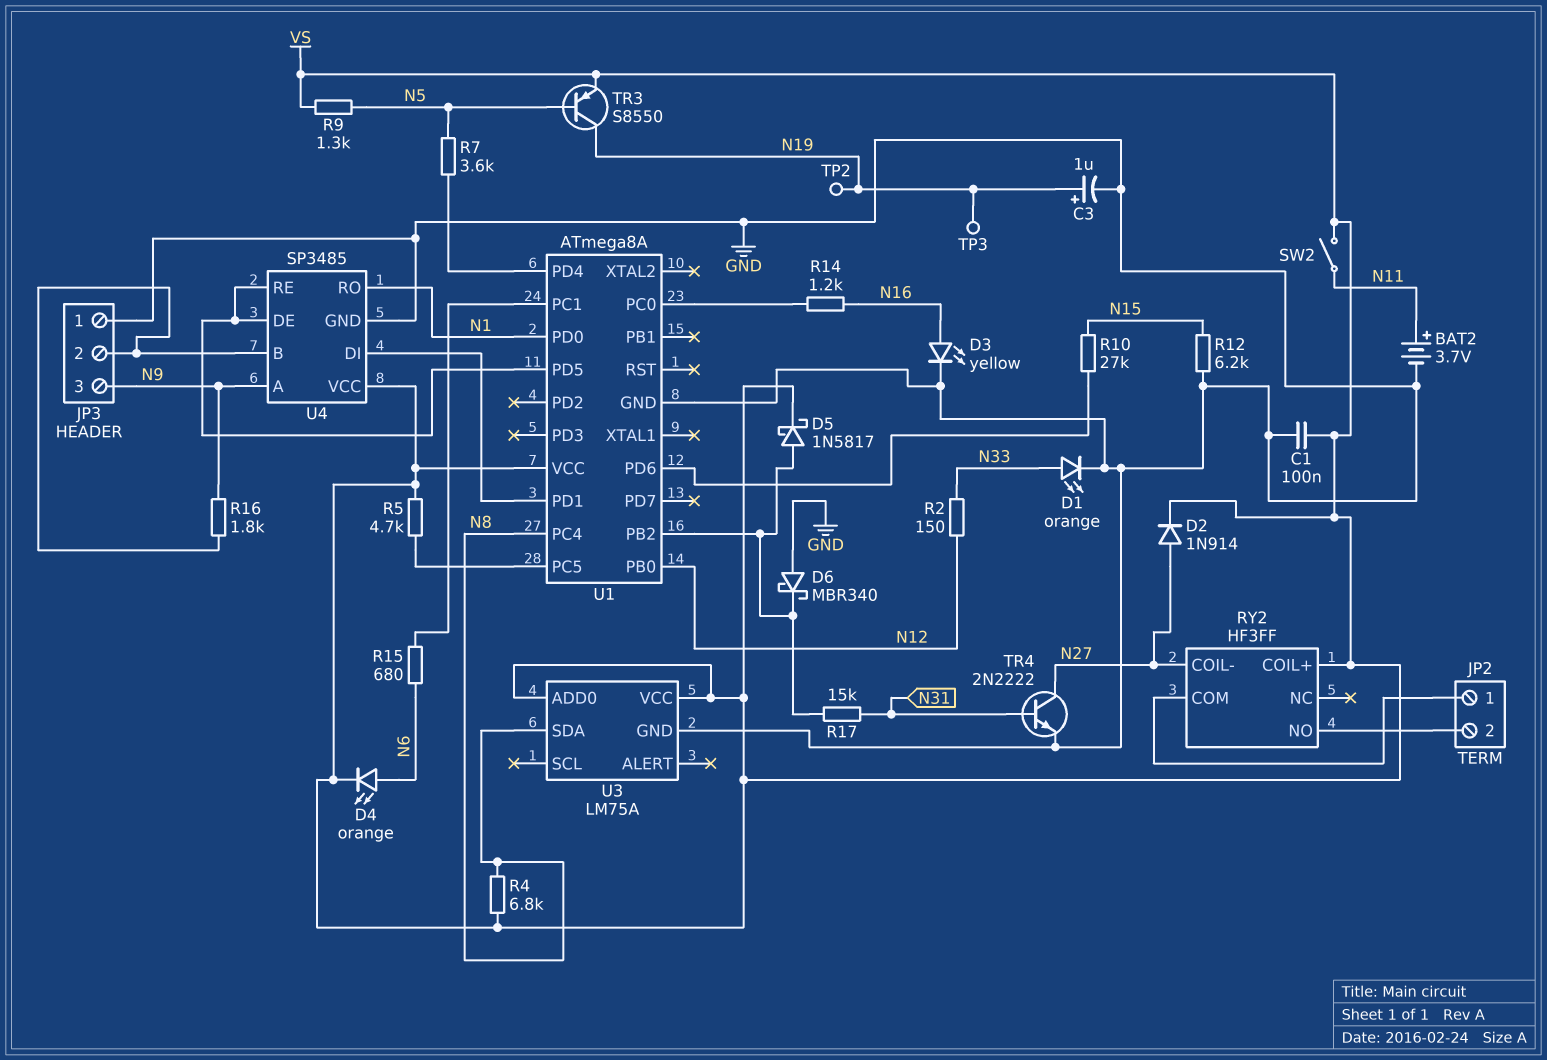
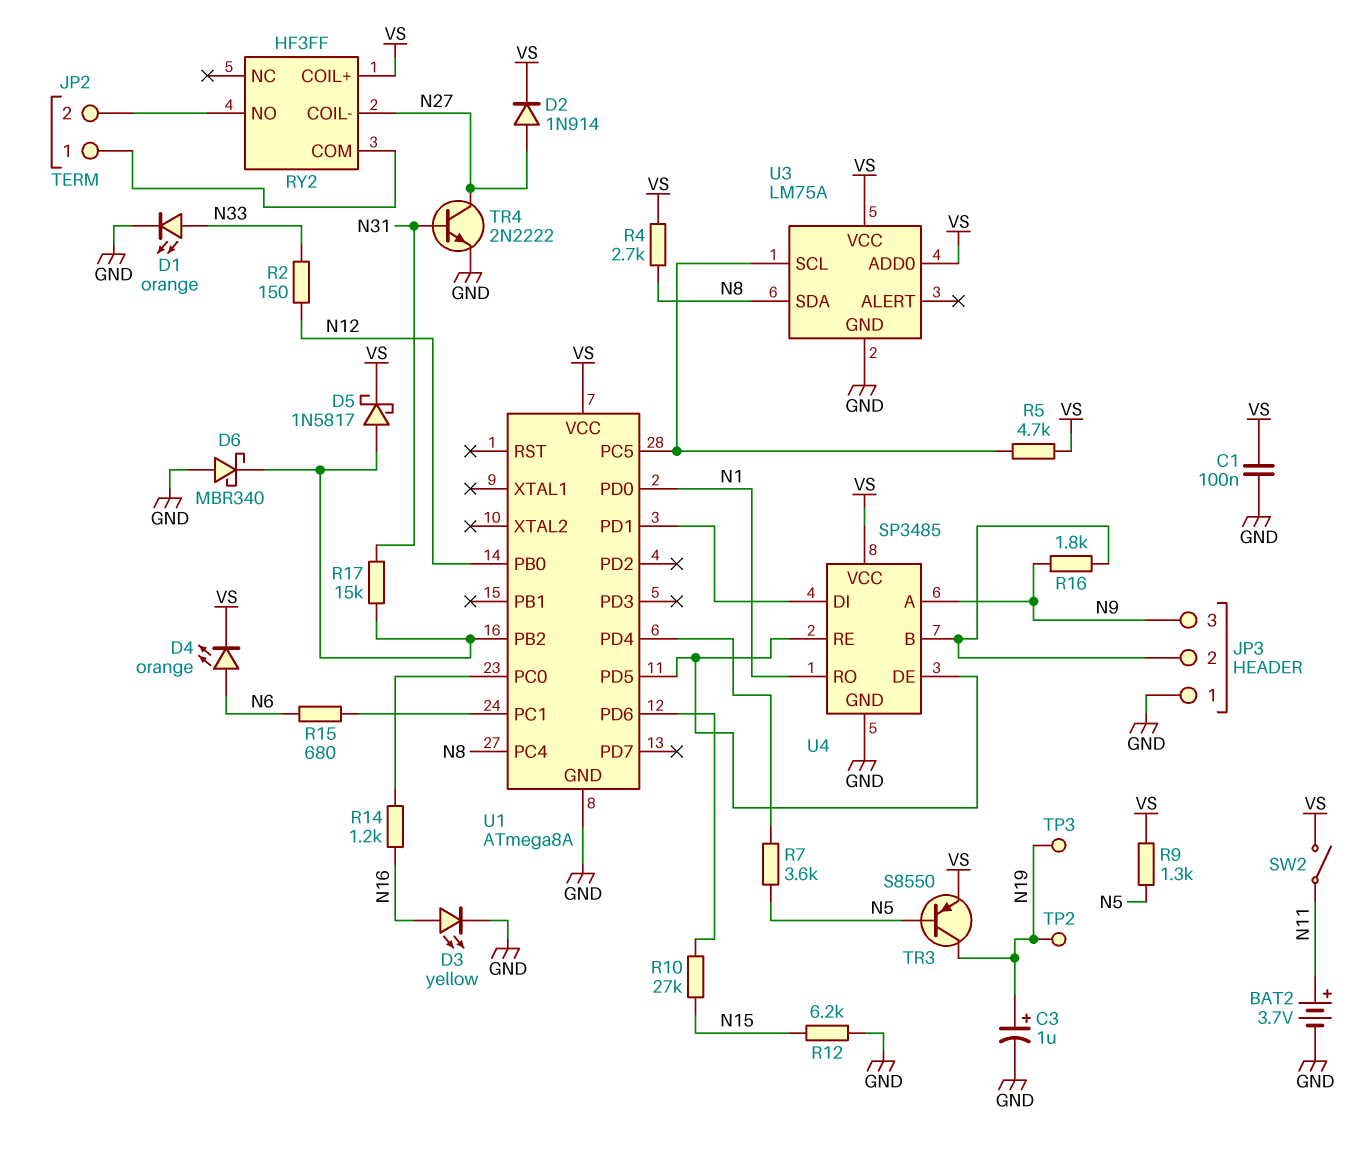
R4: 6.8k (N8, VS) -> 2.7k (N8, VS)
U3 pin SCL: none -> U1/PC5

